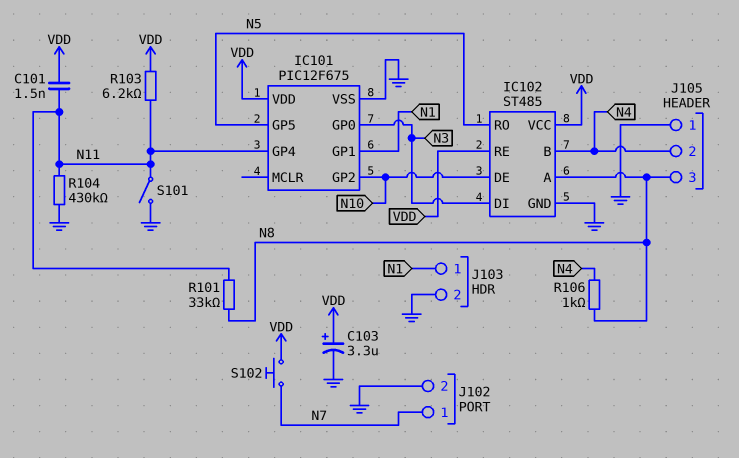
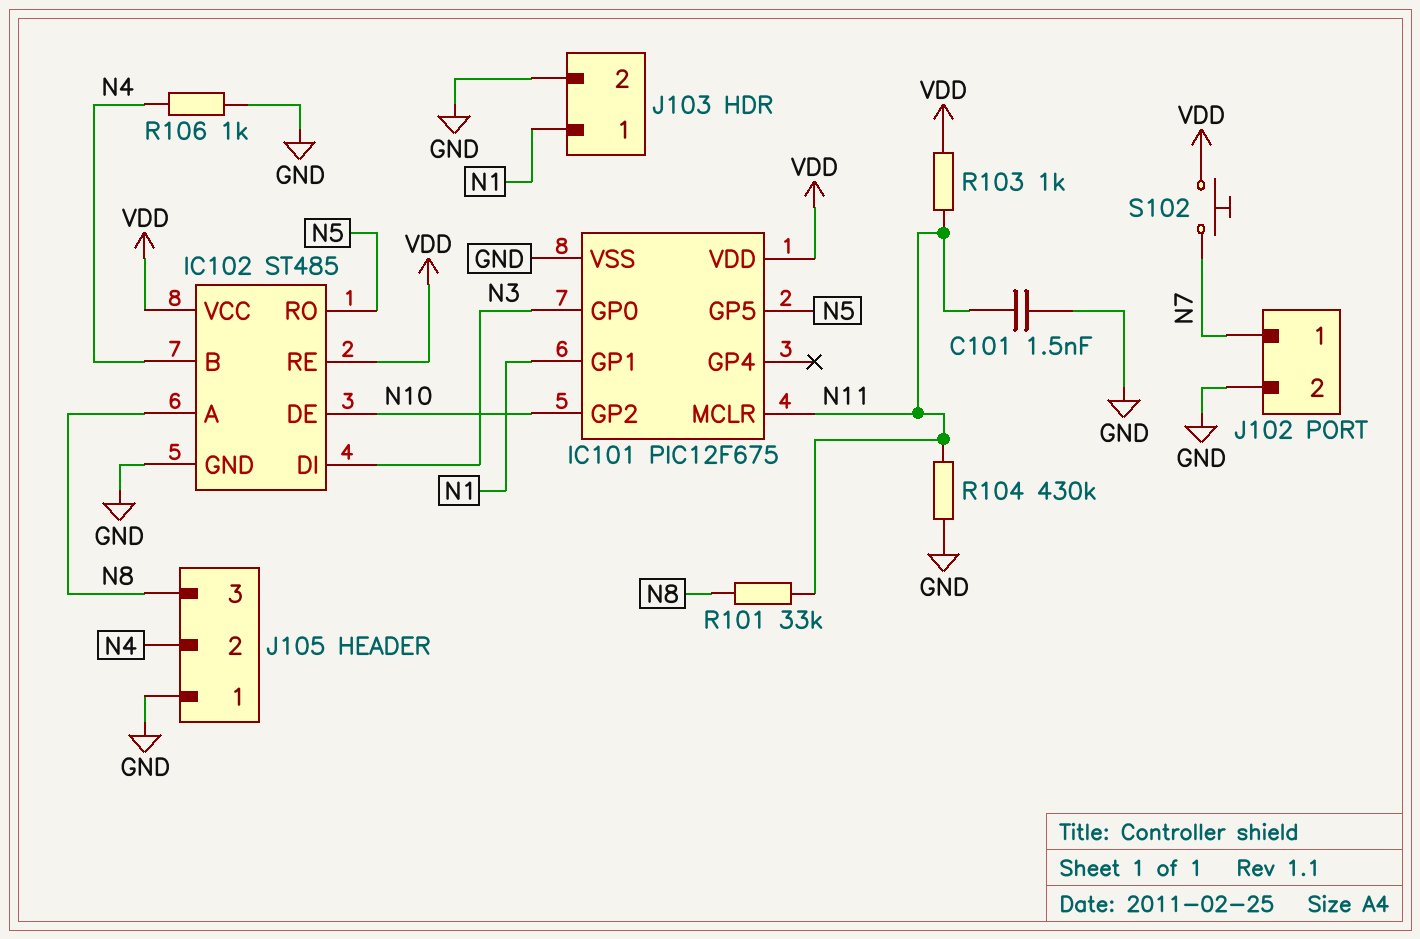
C101: 1.5nF (N11, VDD) -> 1.5nF (GND, N11)
C103: 3.3uF (plus VDD, minus GND) -> none
IC101 pin GP4: N11 -> none
IC101 pin MCLR: none -> N11
R103: 6.2k (N11, VDD) -> 1k (N11, VDD)
R106: 1k (N4, N8) -> 1k (GND, N4)
S101: switch (GND, N11) -> none

